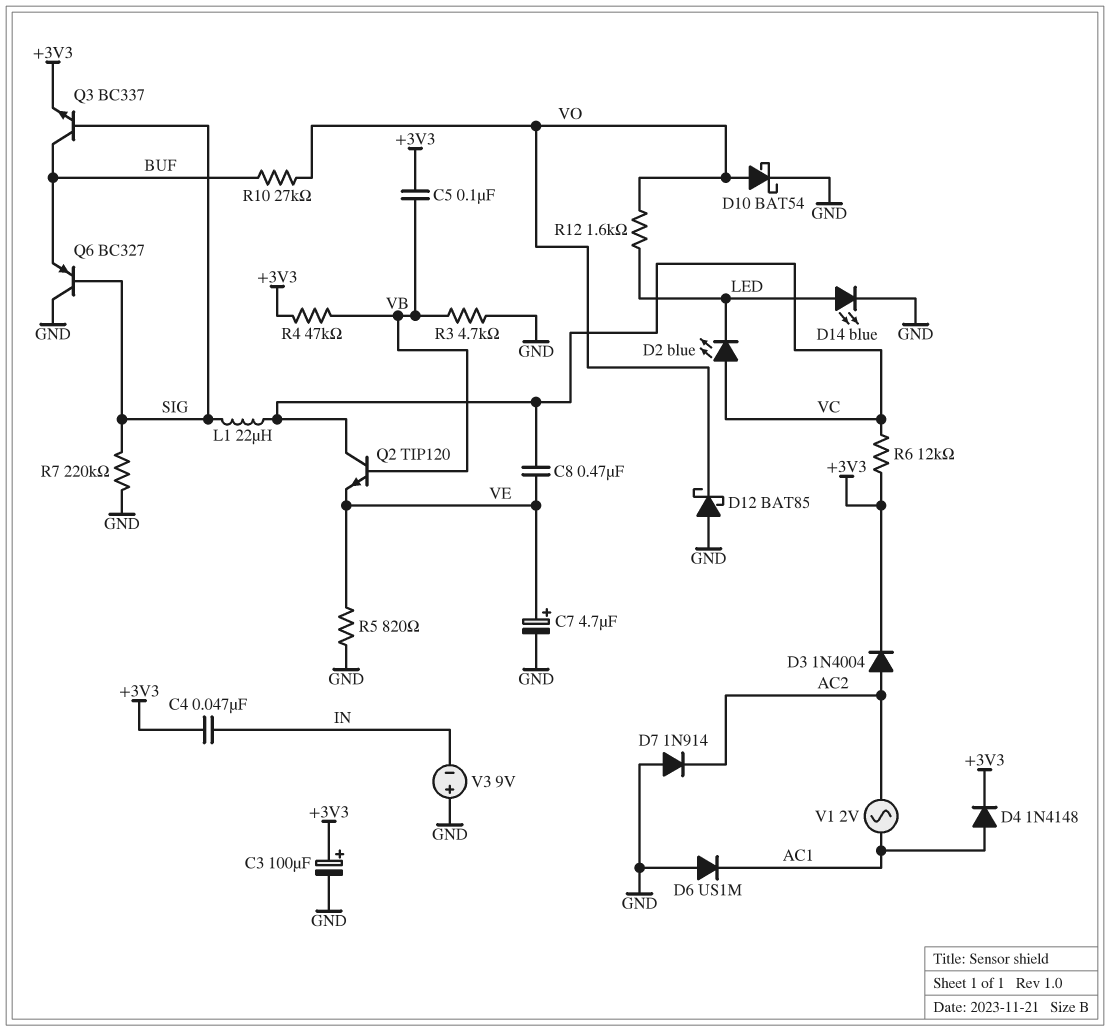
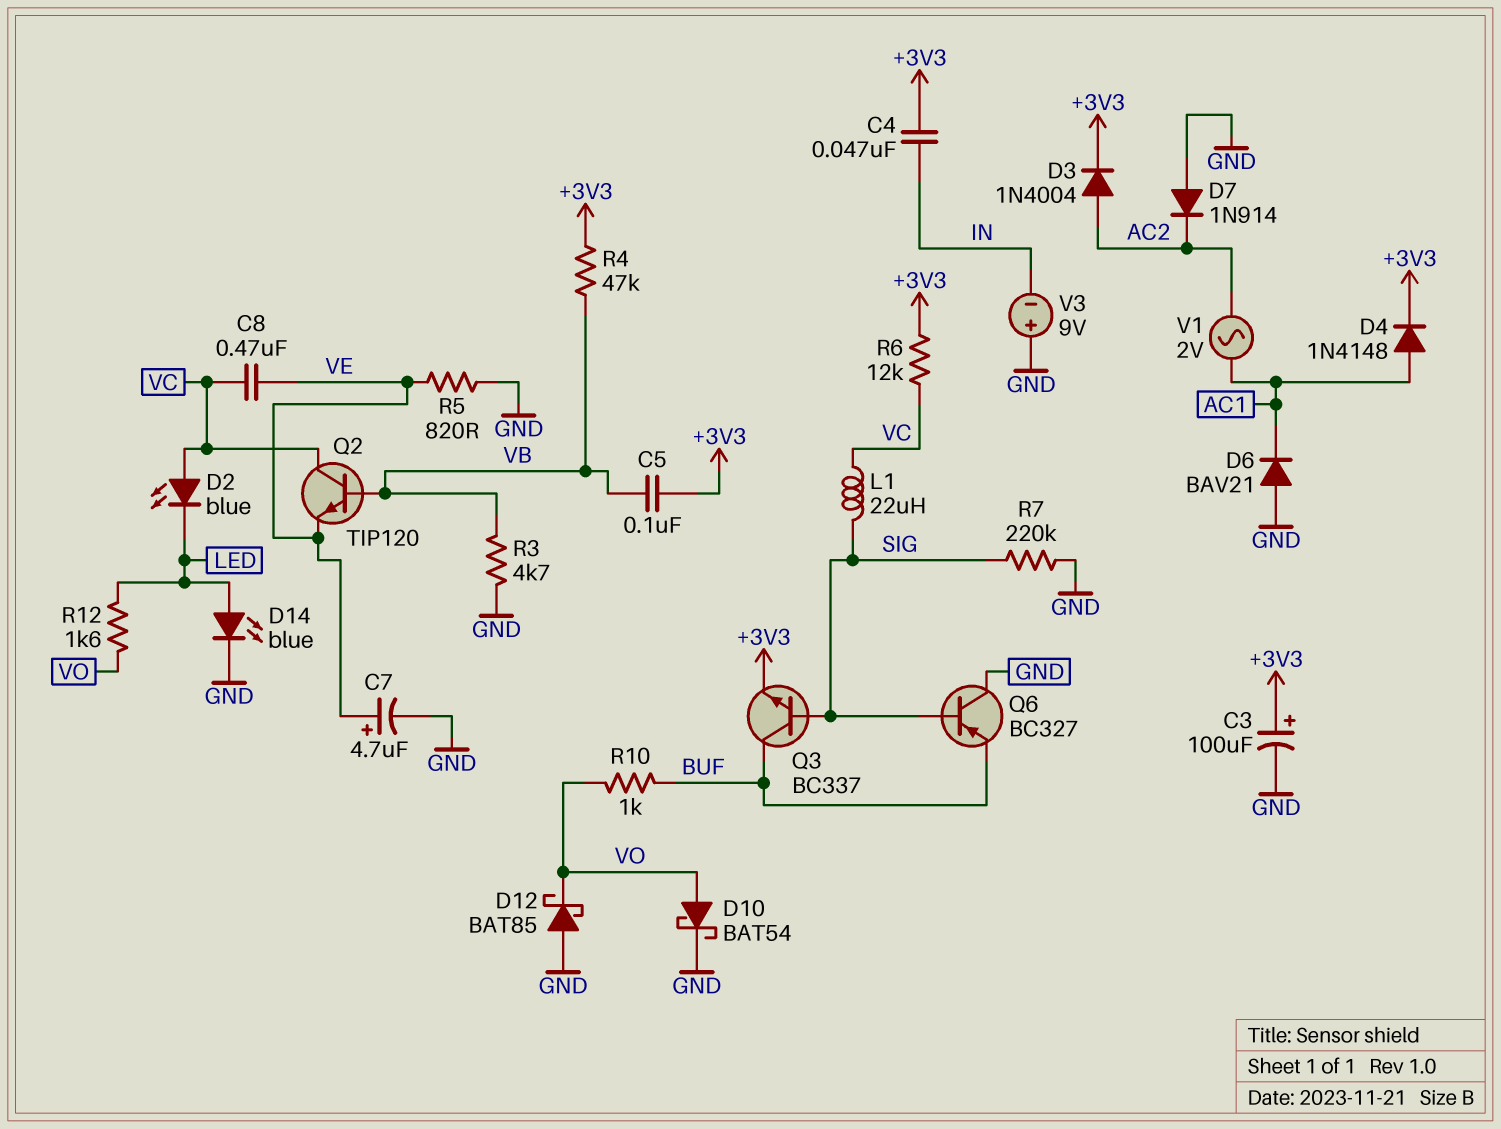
D6: diode US1M (A GND, K AC1) -> diode BAV21 (A GND, K AC1)
R10: 27k (BUF, VO) -> 1k (BUF, VO)

